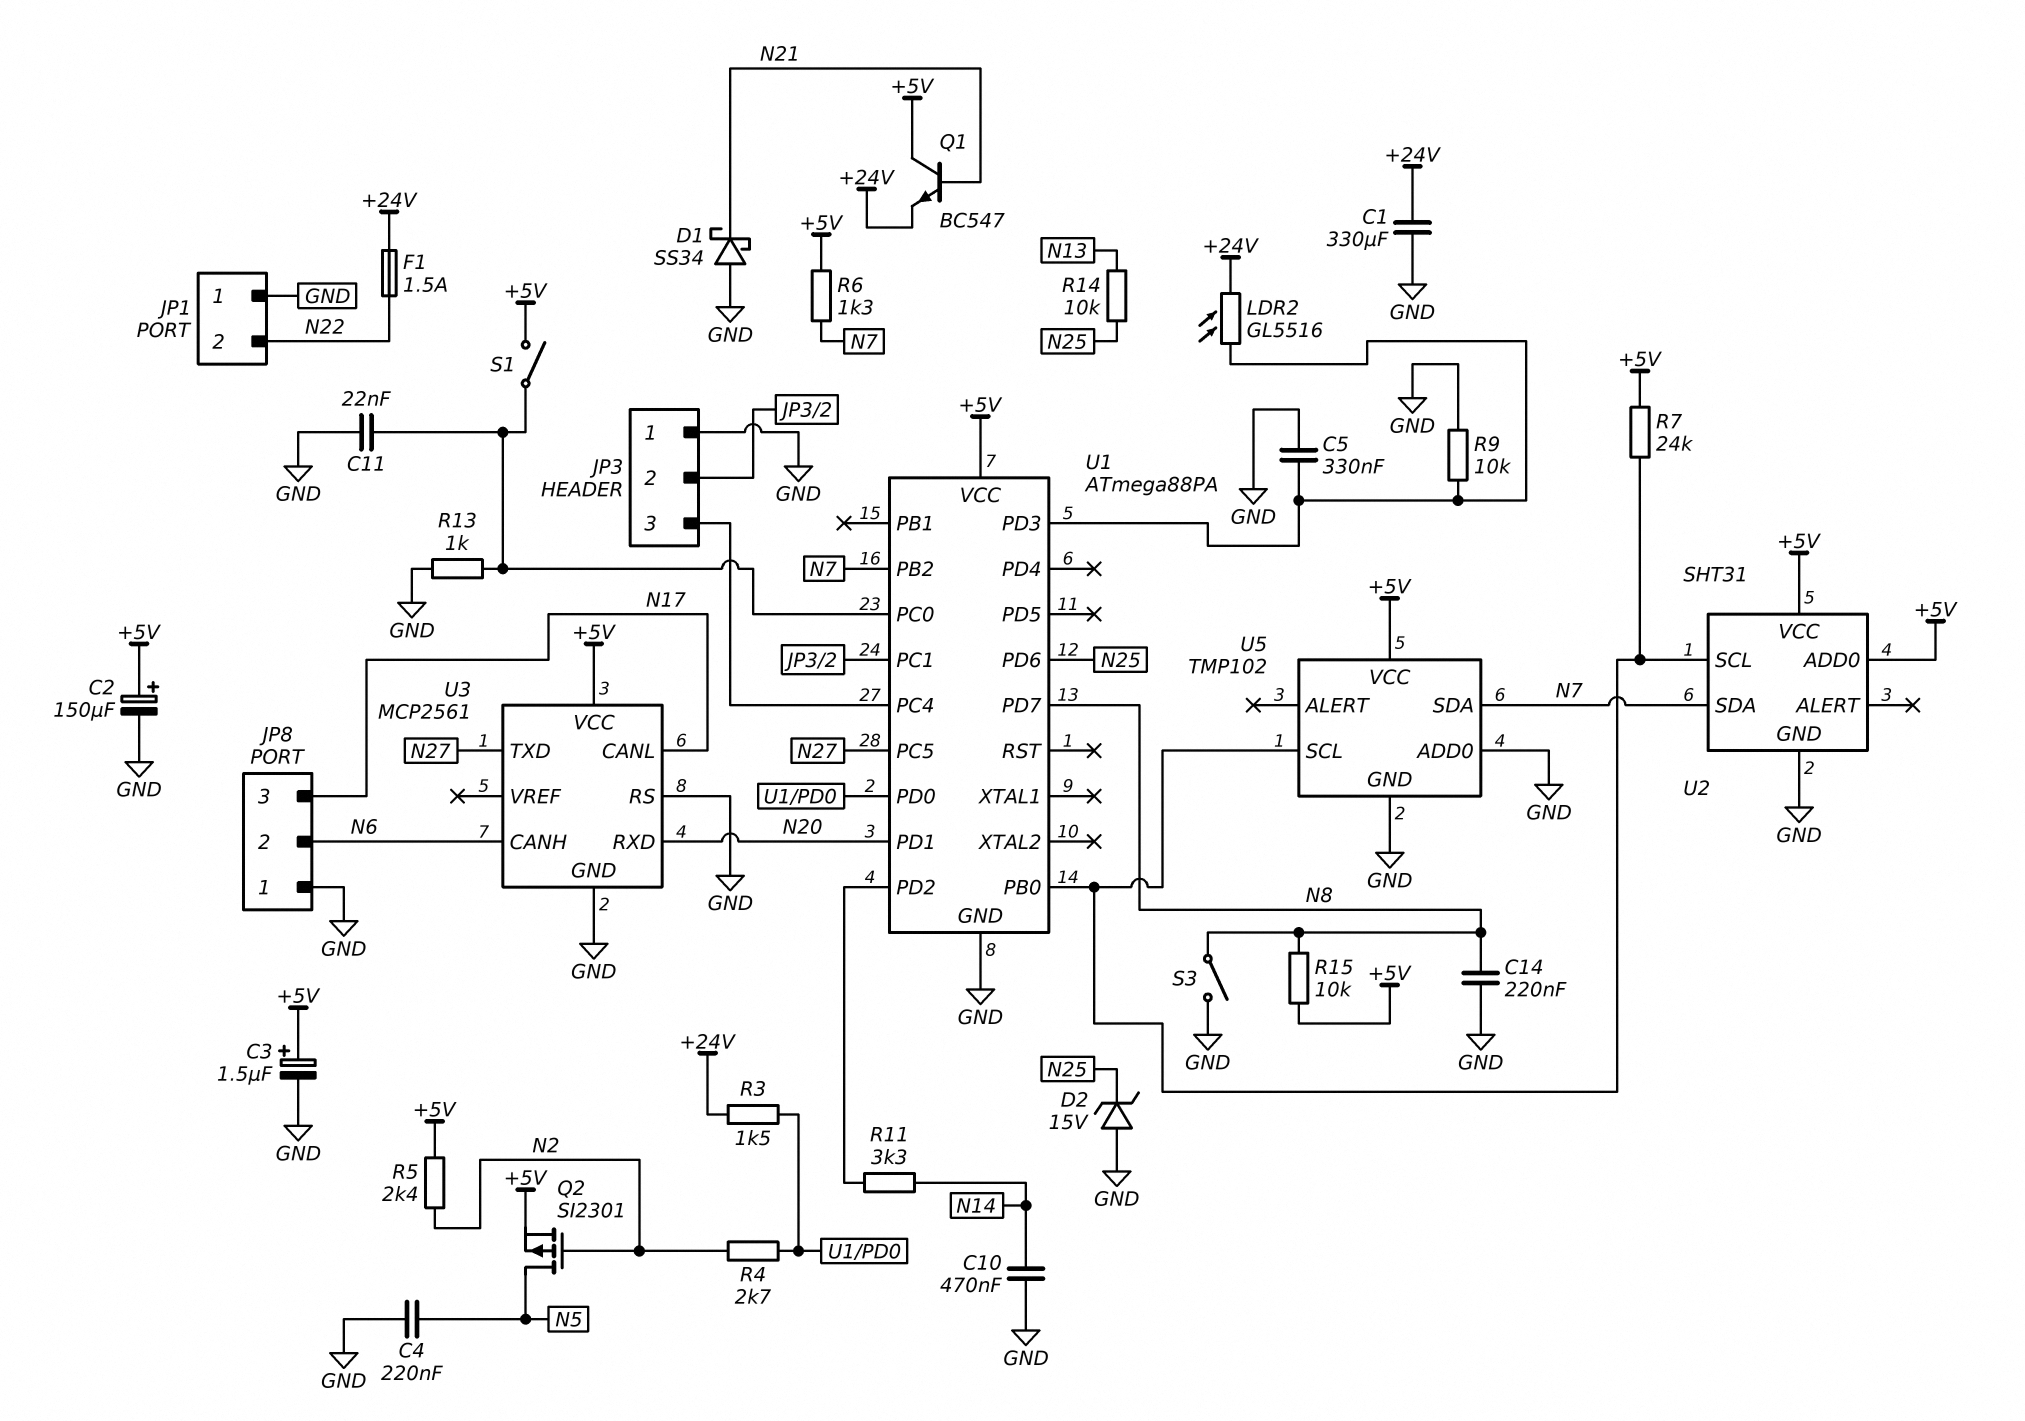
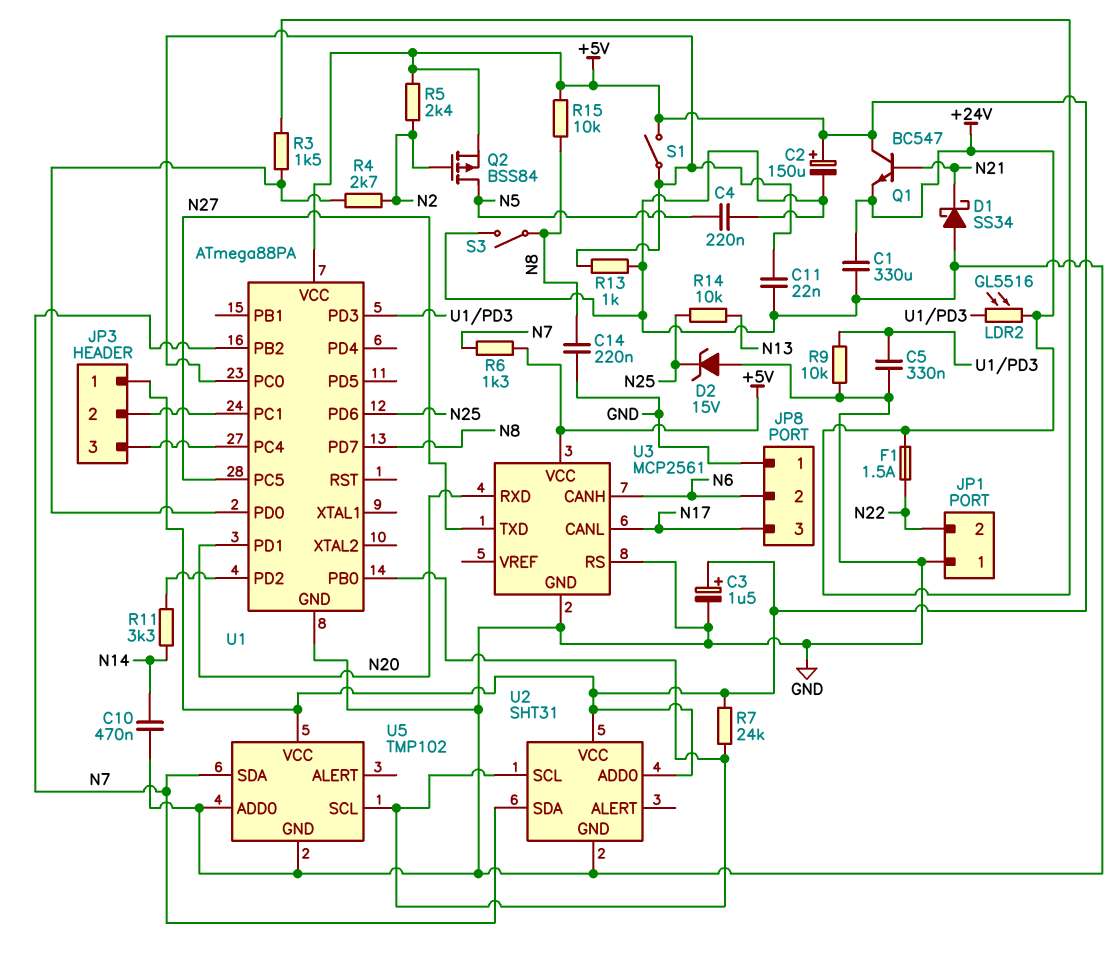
JP3 pin 1: GND -> +5V
Q2: PMOS SI2301 (G N2, D N5, S +5V) -> PMOS BSS84 (G N2, D N5, S +5V)

